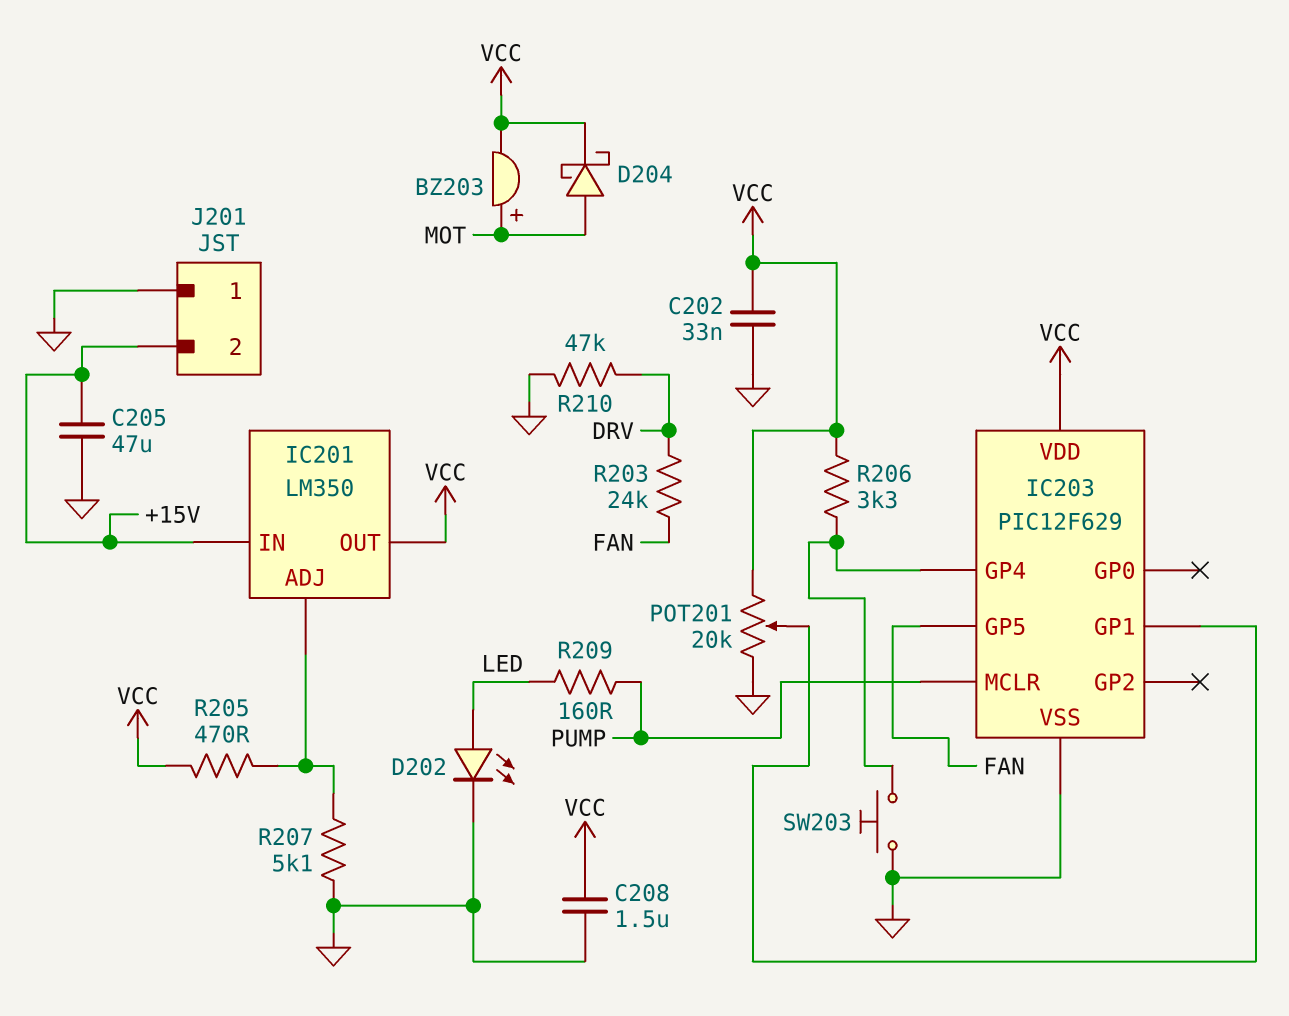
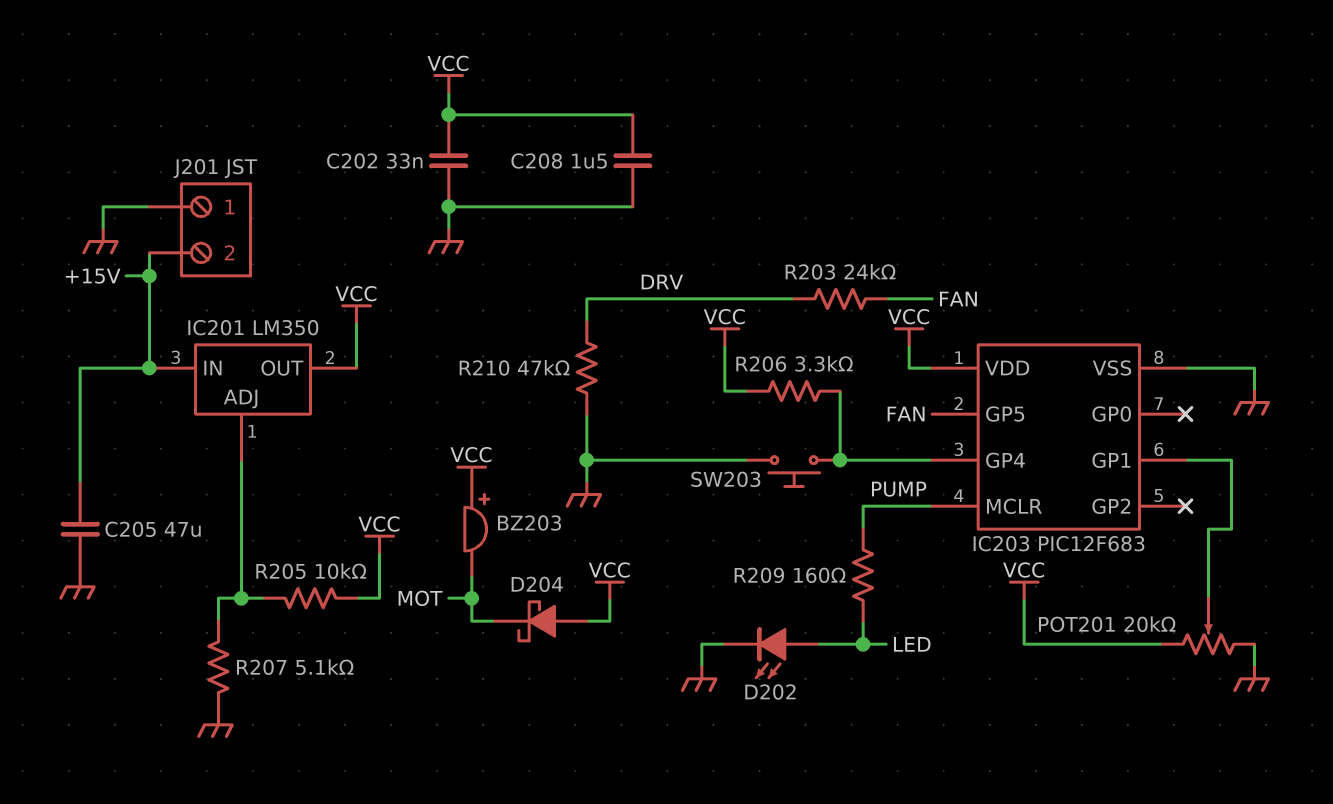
BZ203: buzzer (plus MOT, minus VCC) -> buzzer (plus VCC, minus MOT)
D204: schottky (A MOT, K VCC) -> schottky (A VCC, K MOT)
IC203: PIC12F629 -> PIC12F683
R205: 470 (IC201/ADJ, VCC) -> 10k (IC201/ADJ, VCC)

